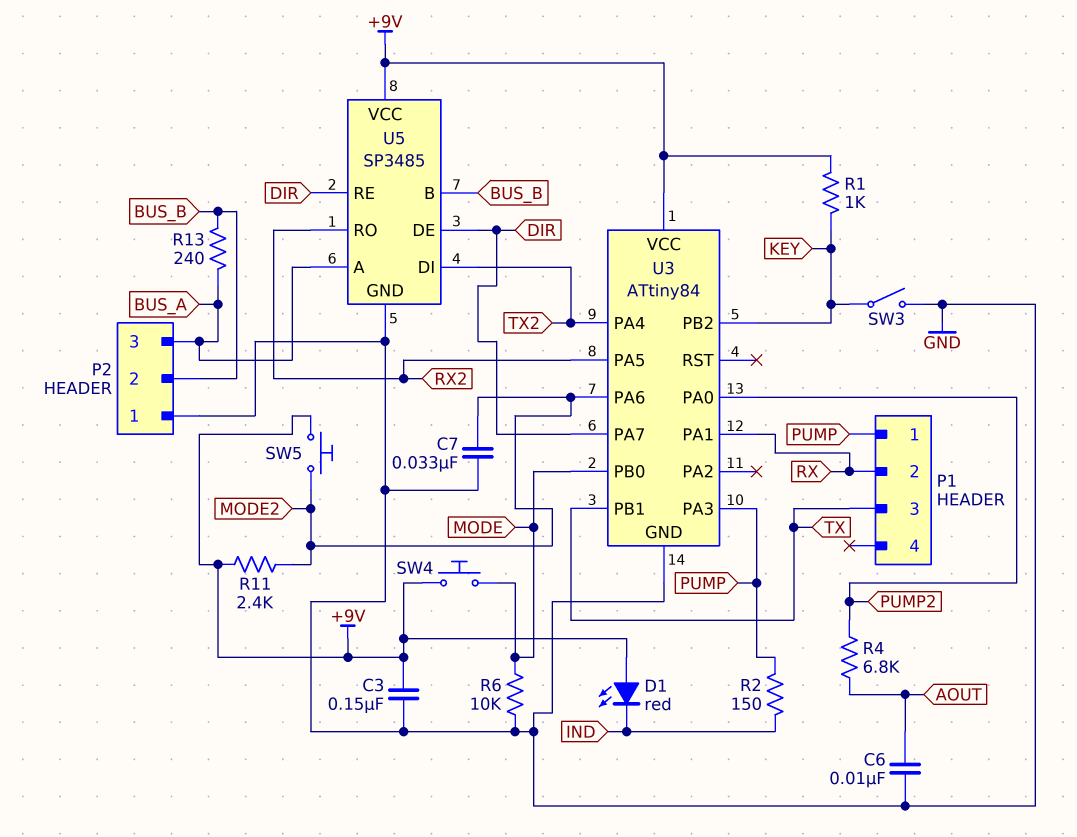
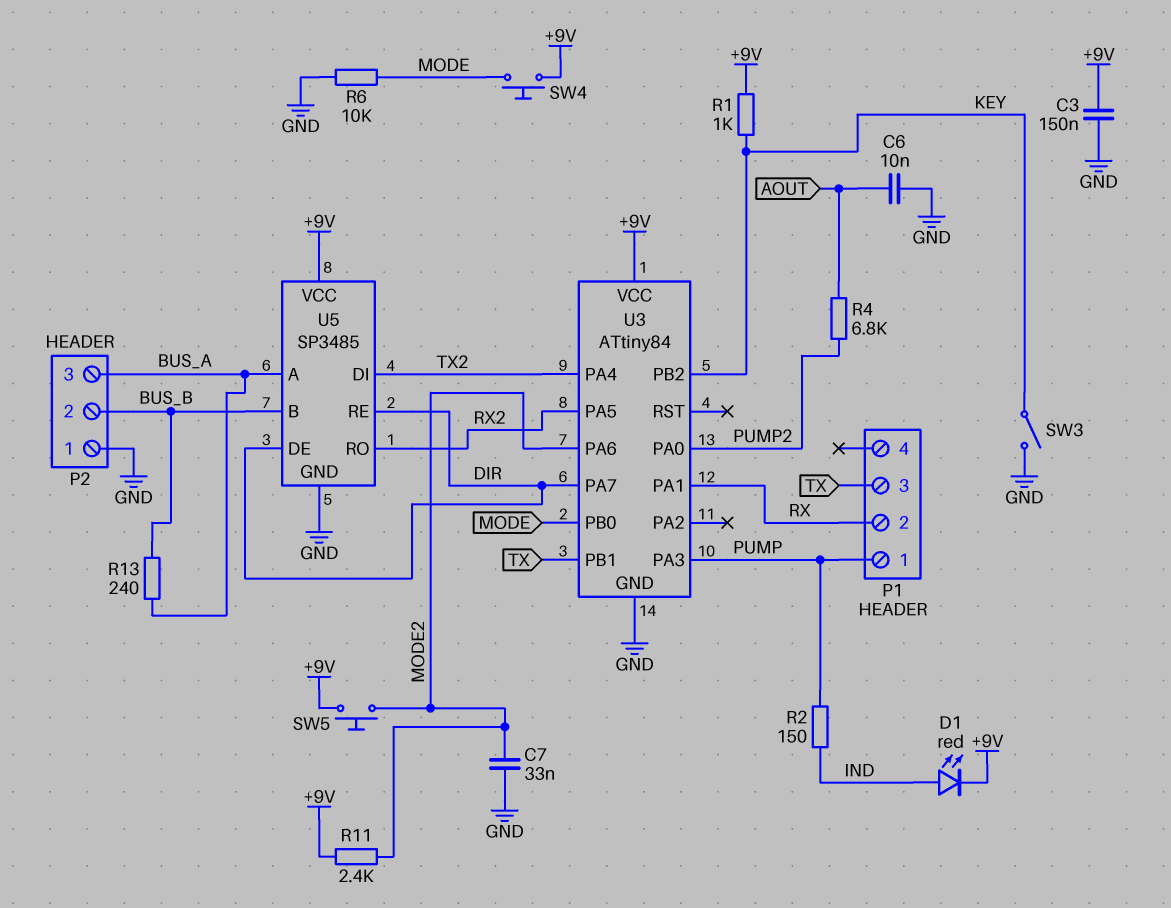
D1: LED red (A +9V, K IND) -> LED red (A IND, K +9V)

